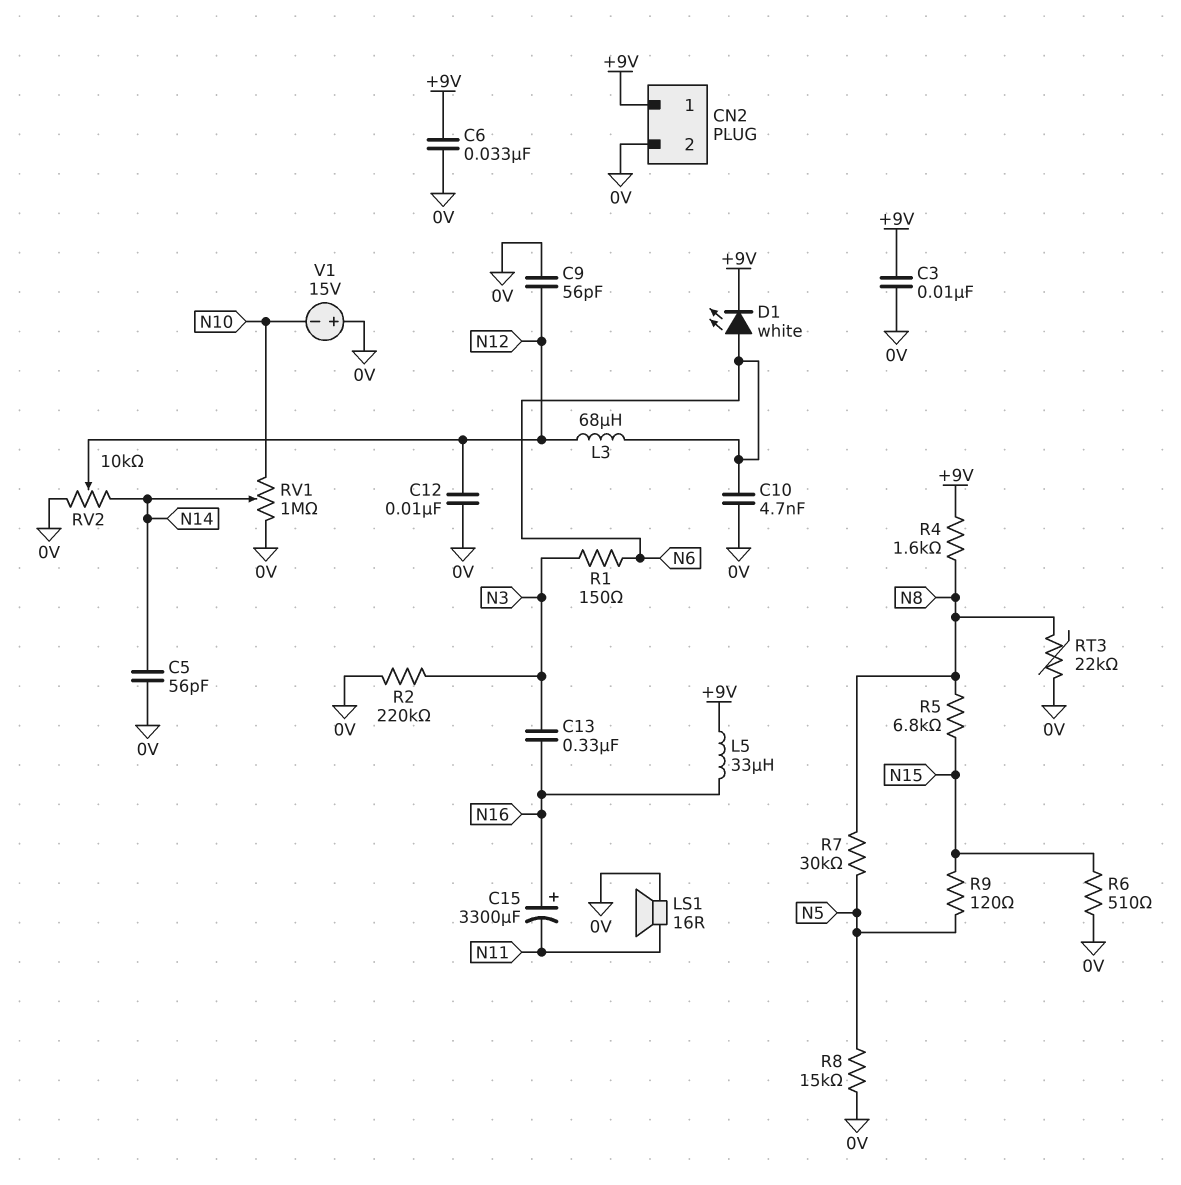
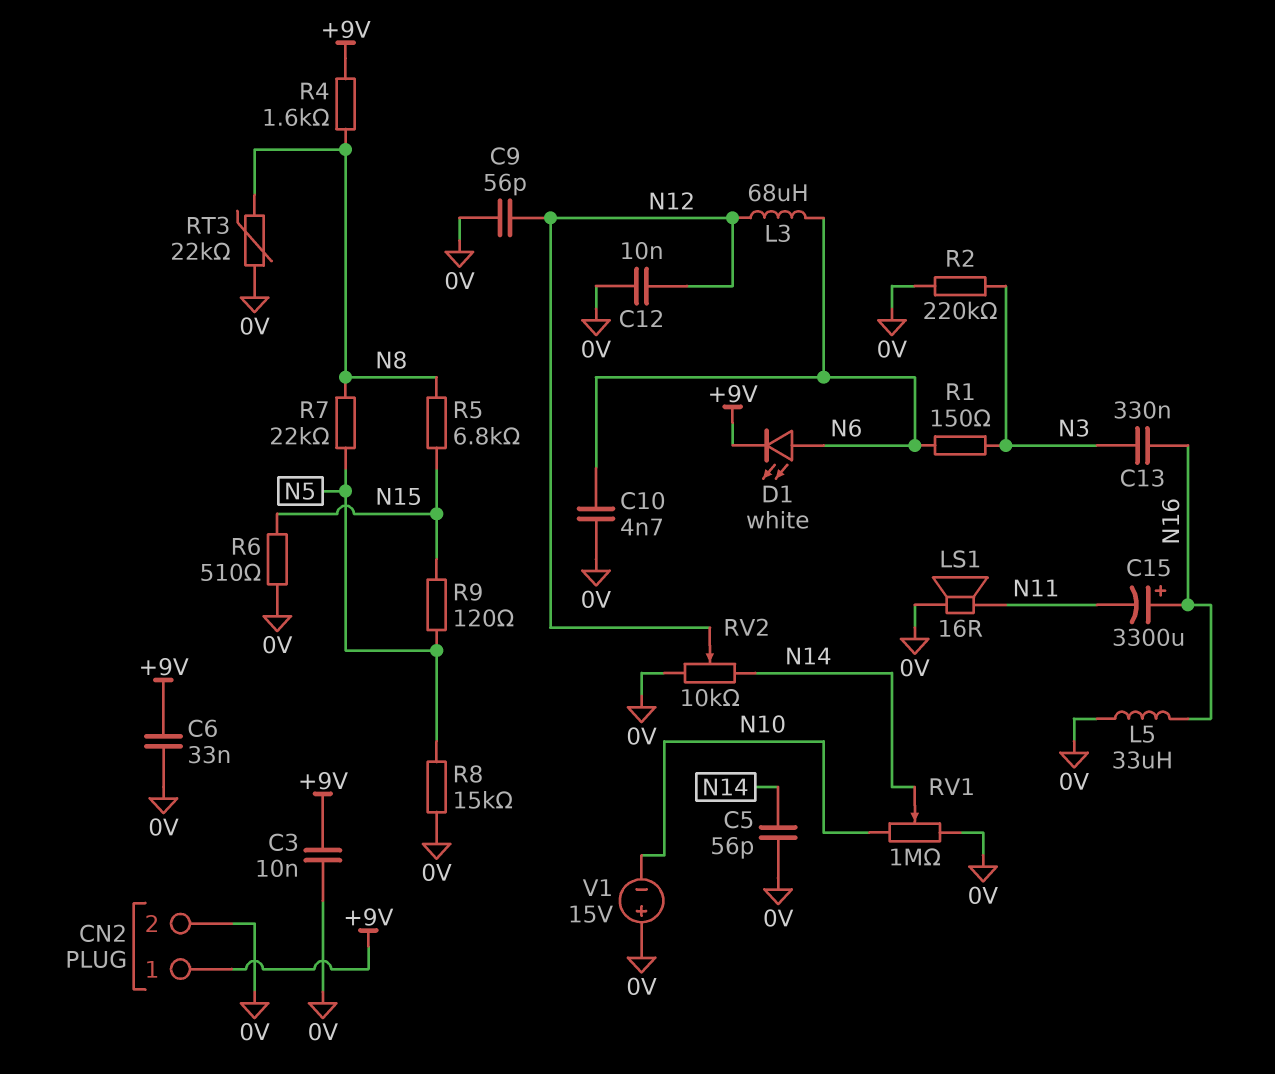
L5: 33uH (+9V, N16) -> 33uH (0V, N16)
R7: 30k (N5, N8) -> 22k (N5, N8)

